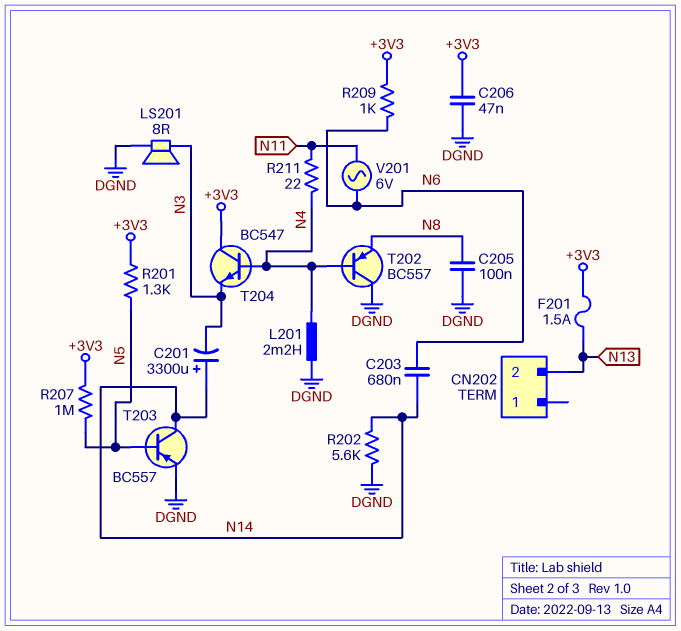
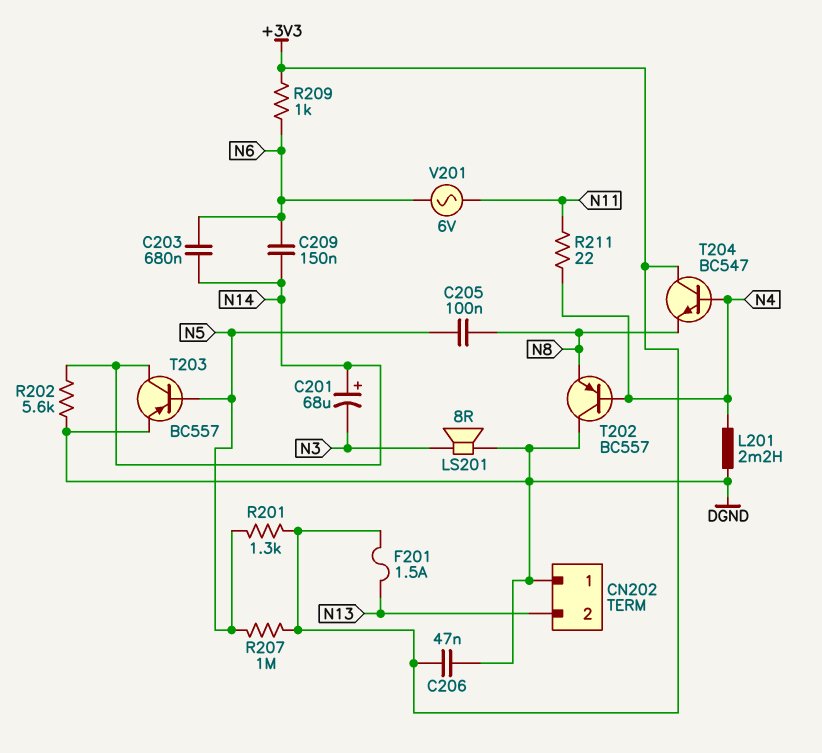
C201: 3300uF (plus N14, minus N3) -> 68uF (plus N14, minus N3)
C205: 100nF (DGND, N8) -> 100nF (N5, N8)
C209: none -> 150nF (N6, N14)
CN202 pin 1: none -> DGND
T204: NPN BC547 (B N4, C +3V3, E N3) -> NPN BC547 (B N4, C +3V3, E N8)

